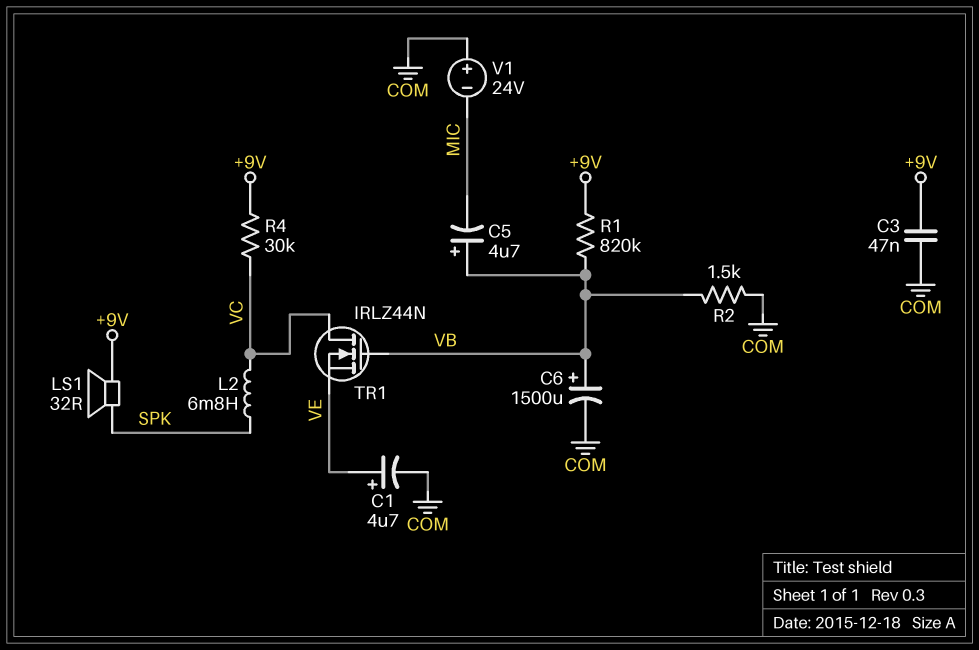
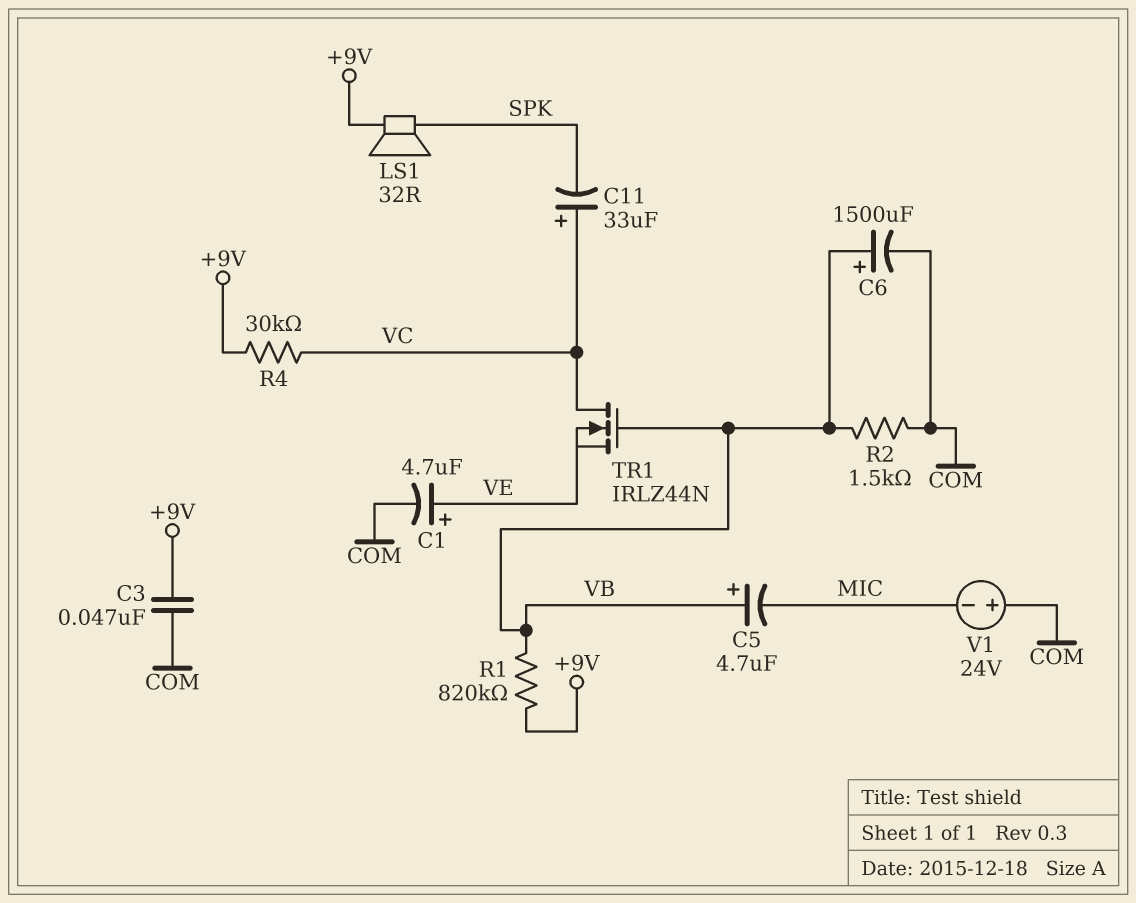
C11: none -> 33uF (plus VC, minus SPK)
L2: 6.8mH (SPK, VC) -> none

